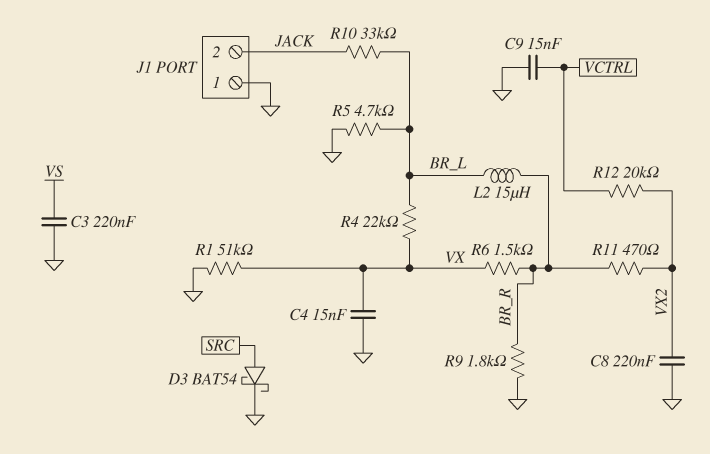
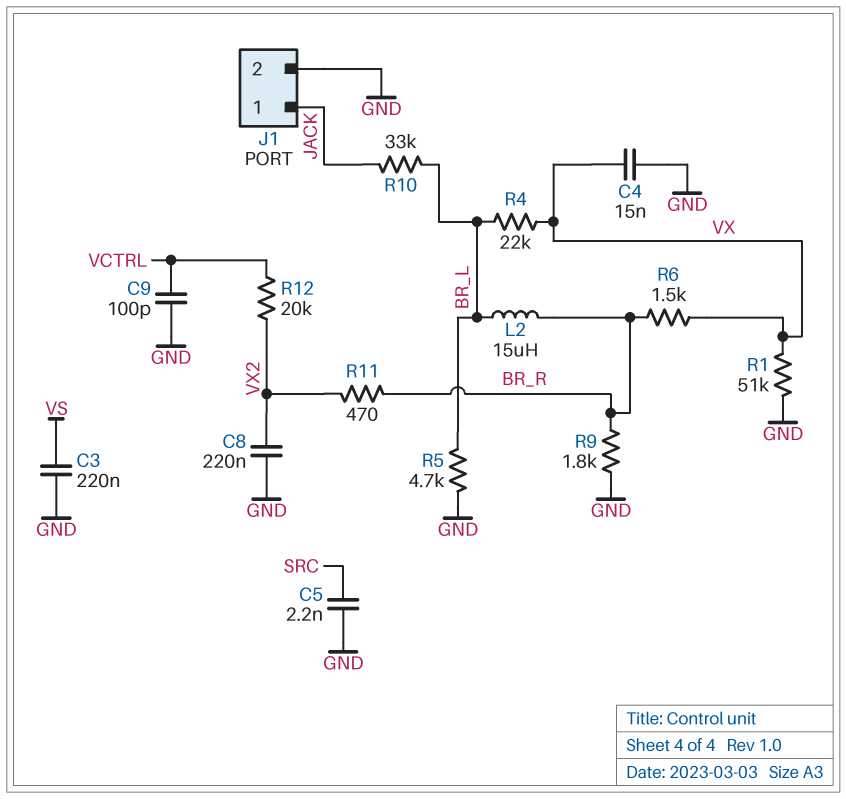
C5: none -> 2.2nF (GND, SRC)
C9: 15nF (GND, VCTRL) -> 100pF (GND, VCTRL)
D3: schottky BAT54 (A SRC, K GND) -> none
J1 pin 1: GND -> JACK
J1 pin 2: JACK -> GND

